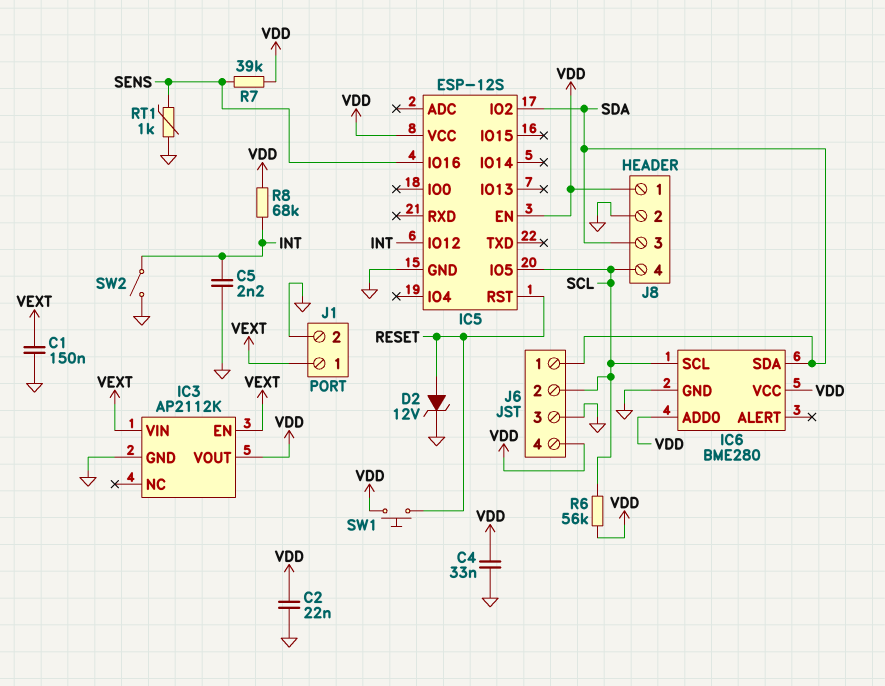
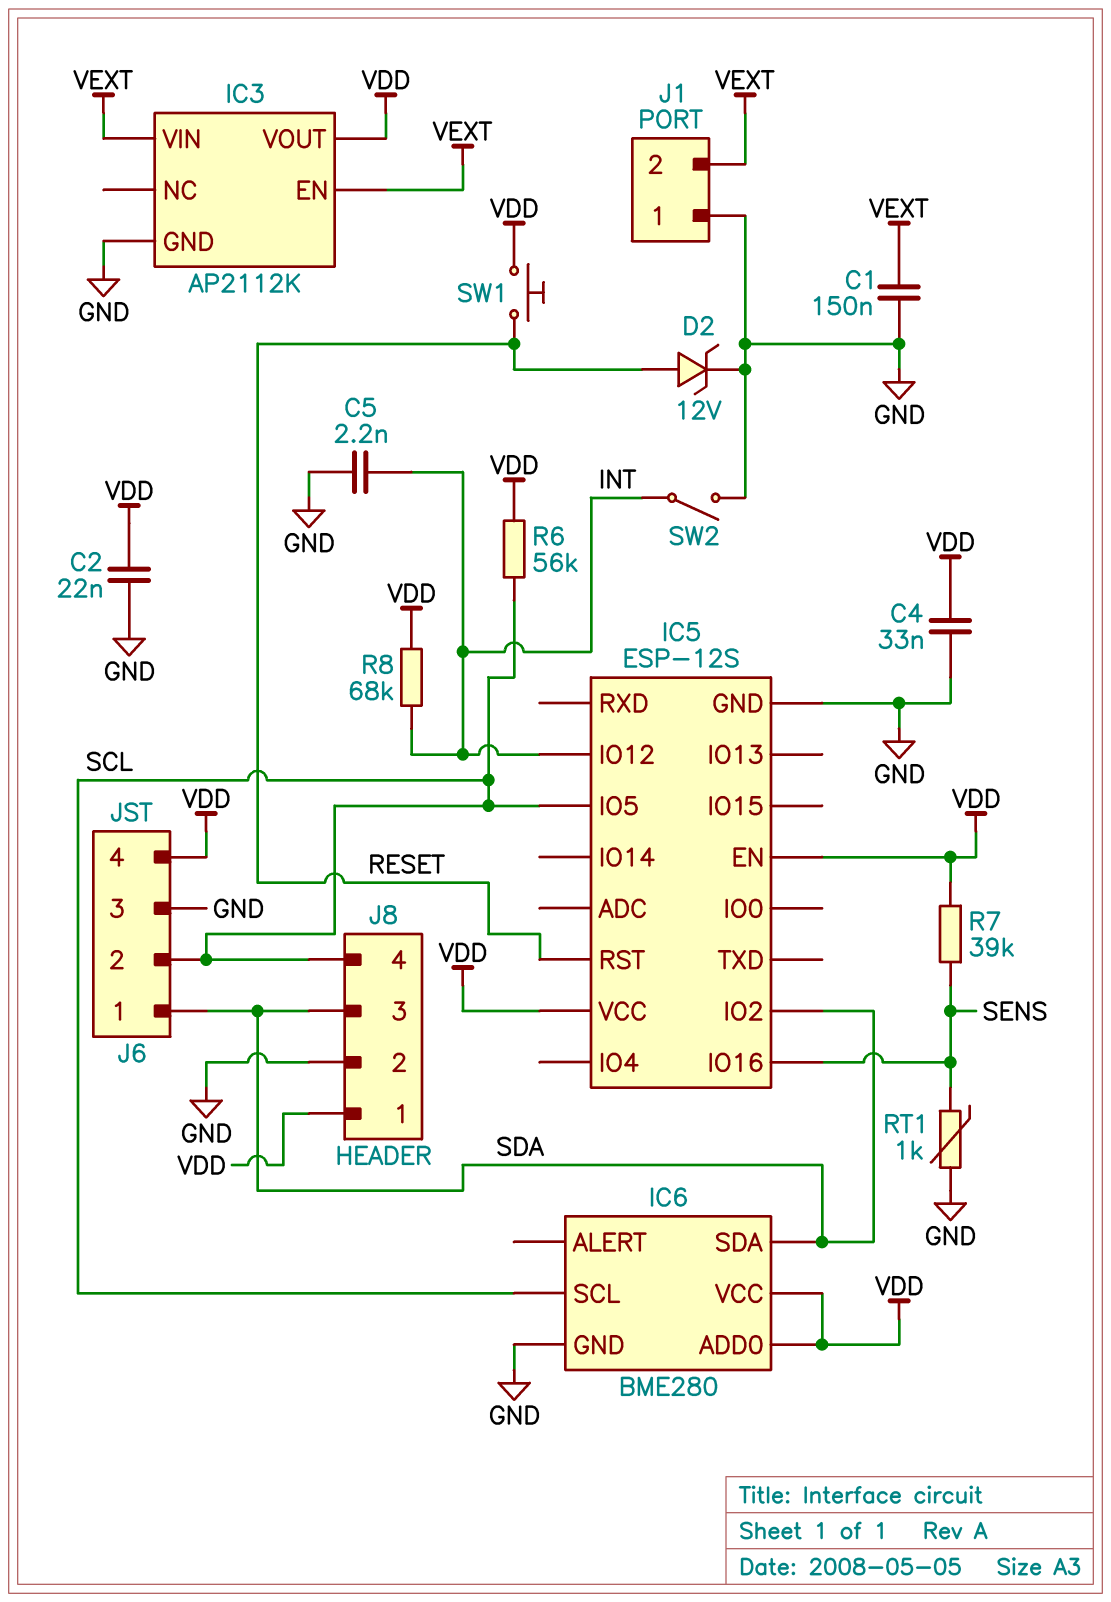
J1 pin 1: VEXT -> GND
J1 pin 2: GND -> VEXT

